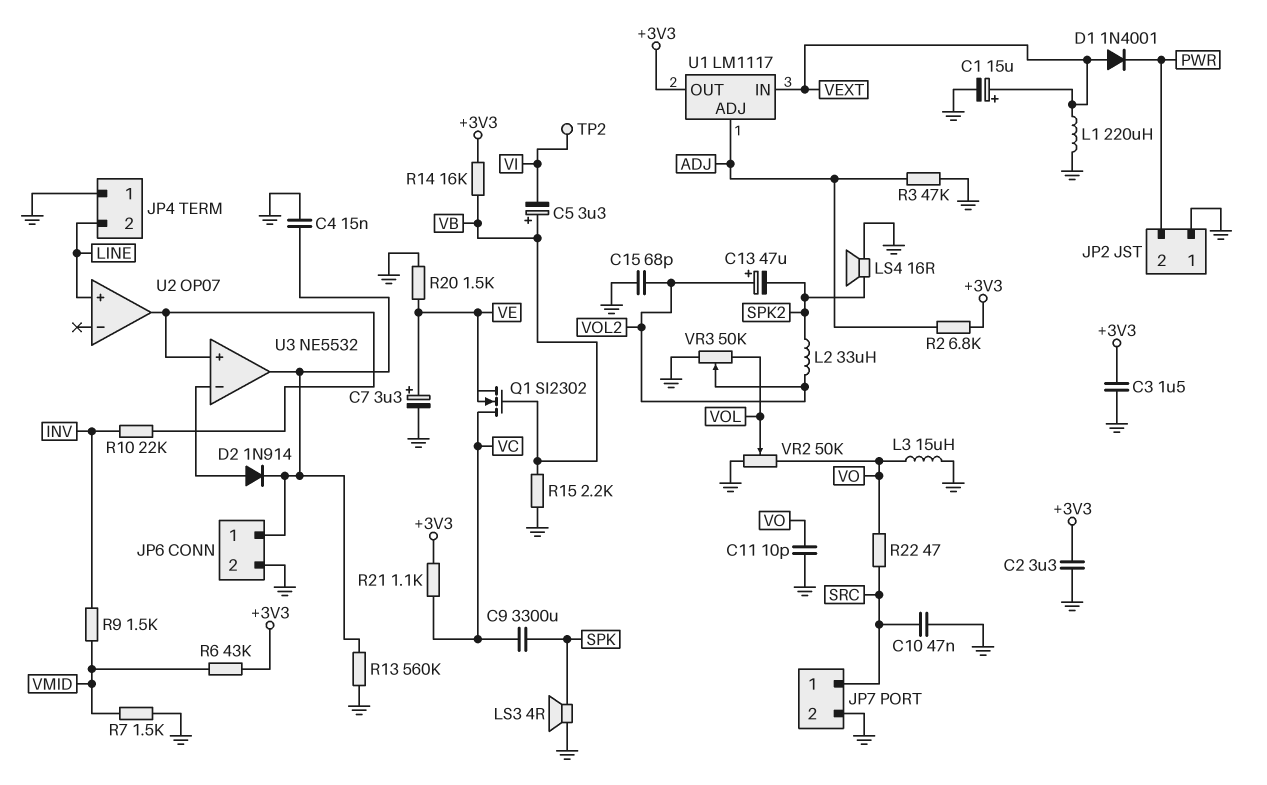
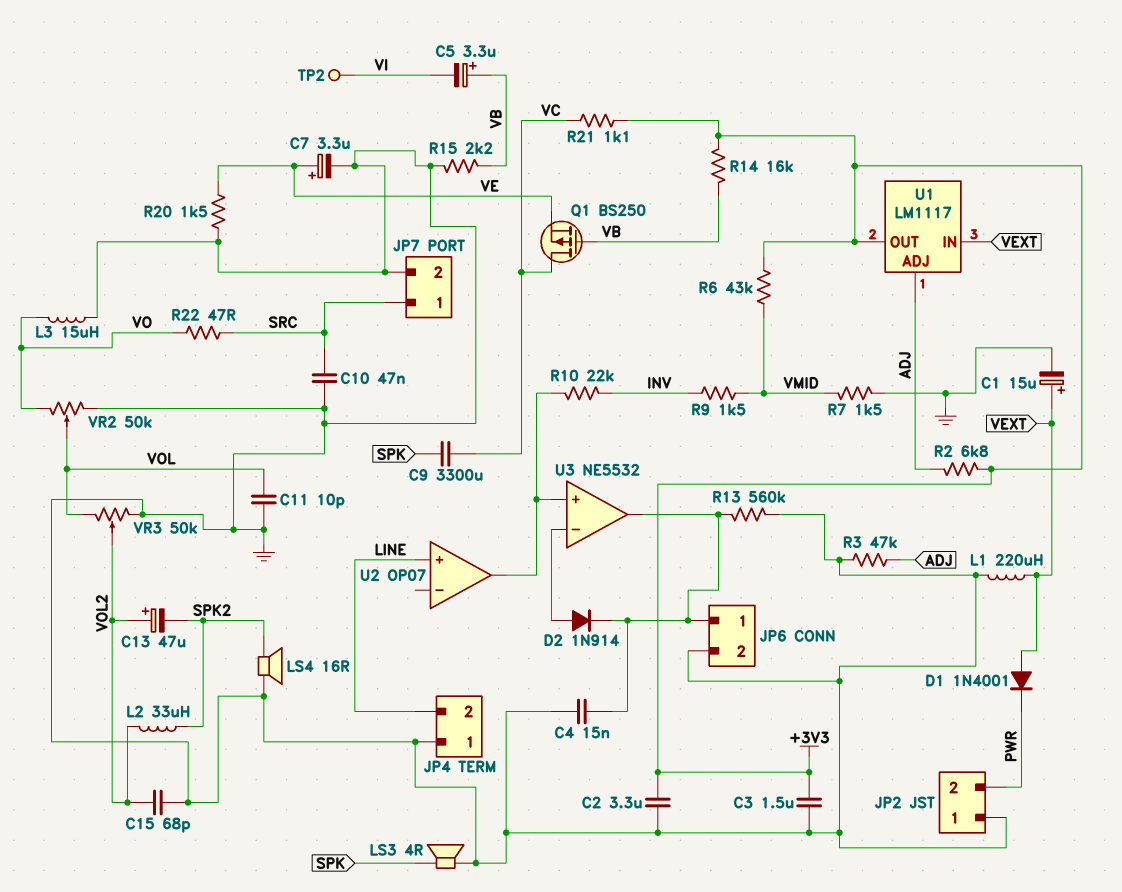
C11: 10pF (GND, VO) -> 10pF (GND, VOL)
Q1: NMOS SI2302 (G VB, D VC, S VE) -> PMOS BS250 (G VB, D VC, S VE)

